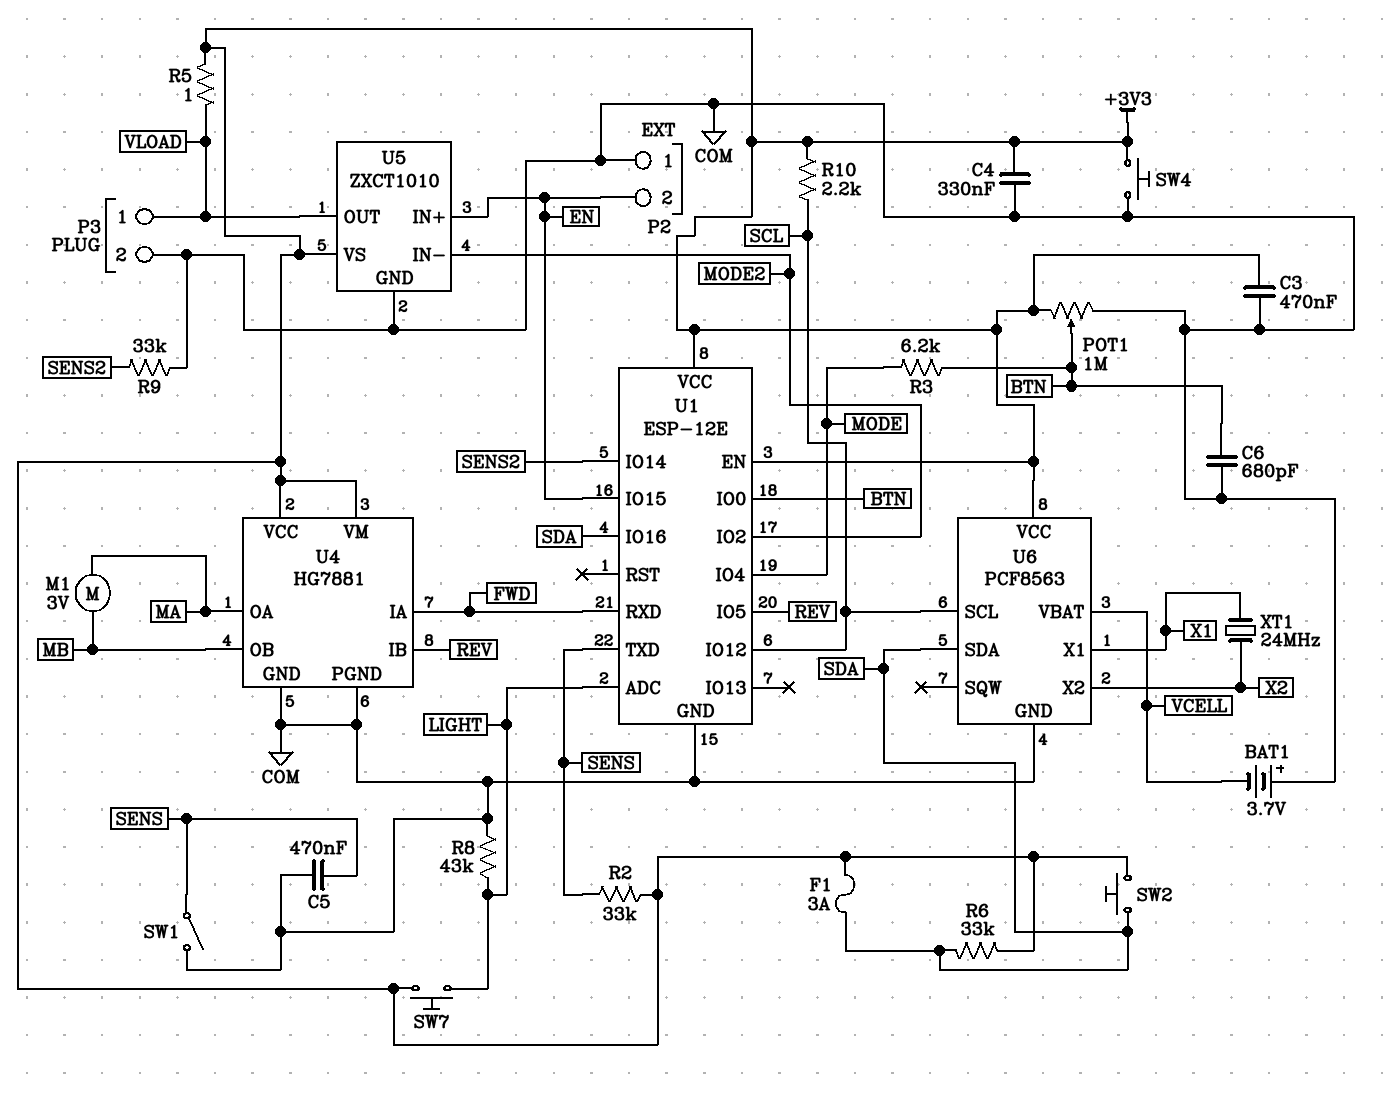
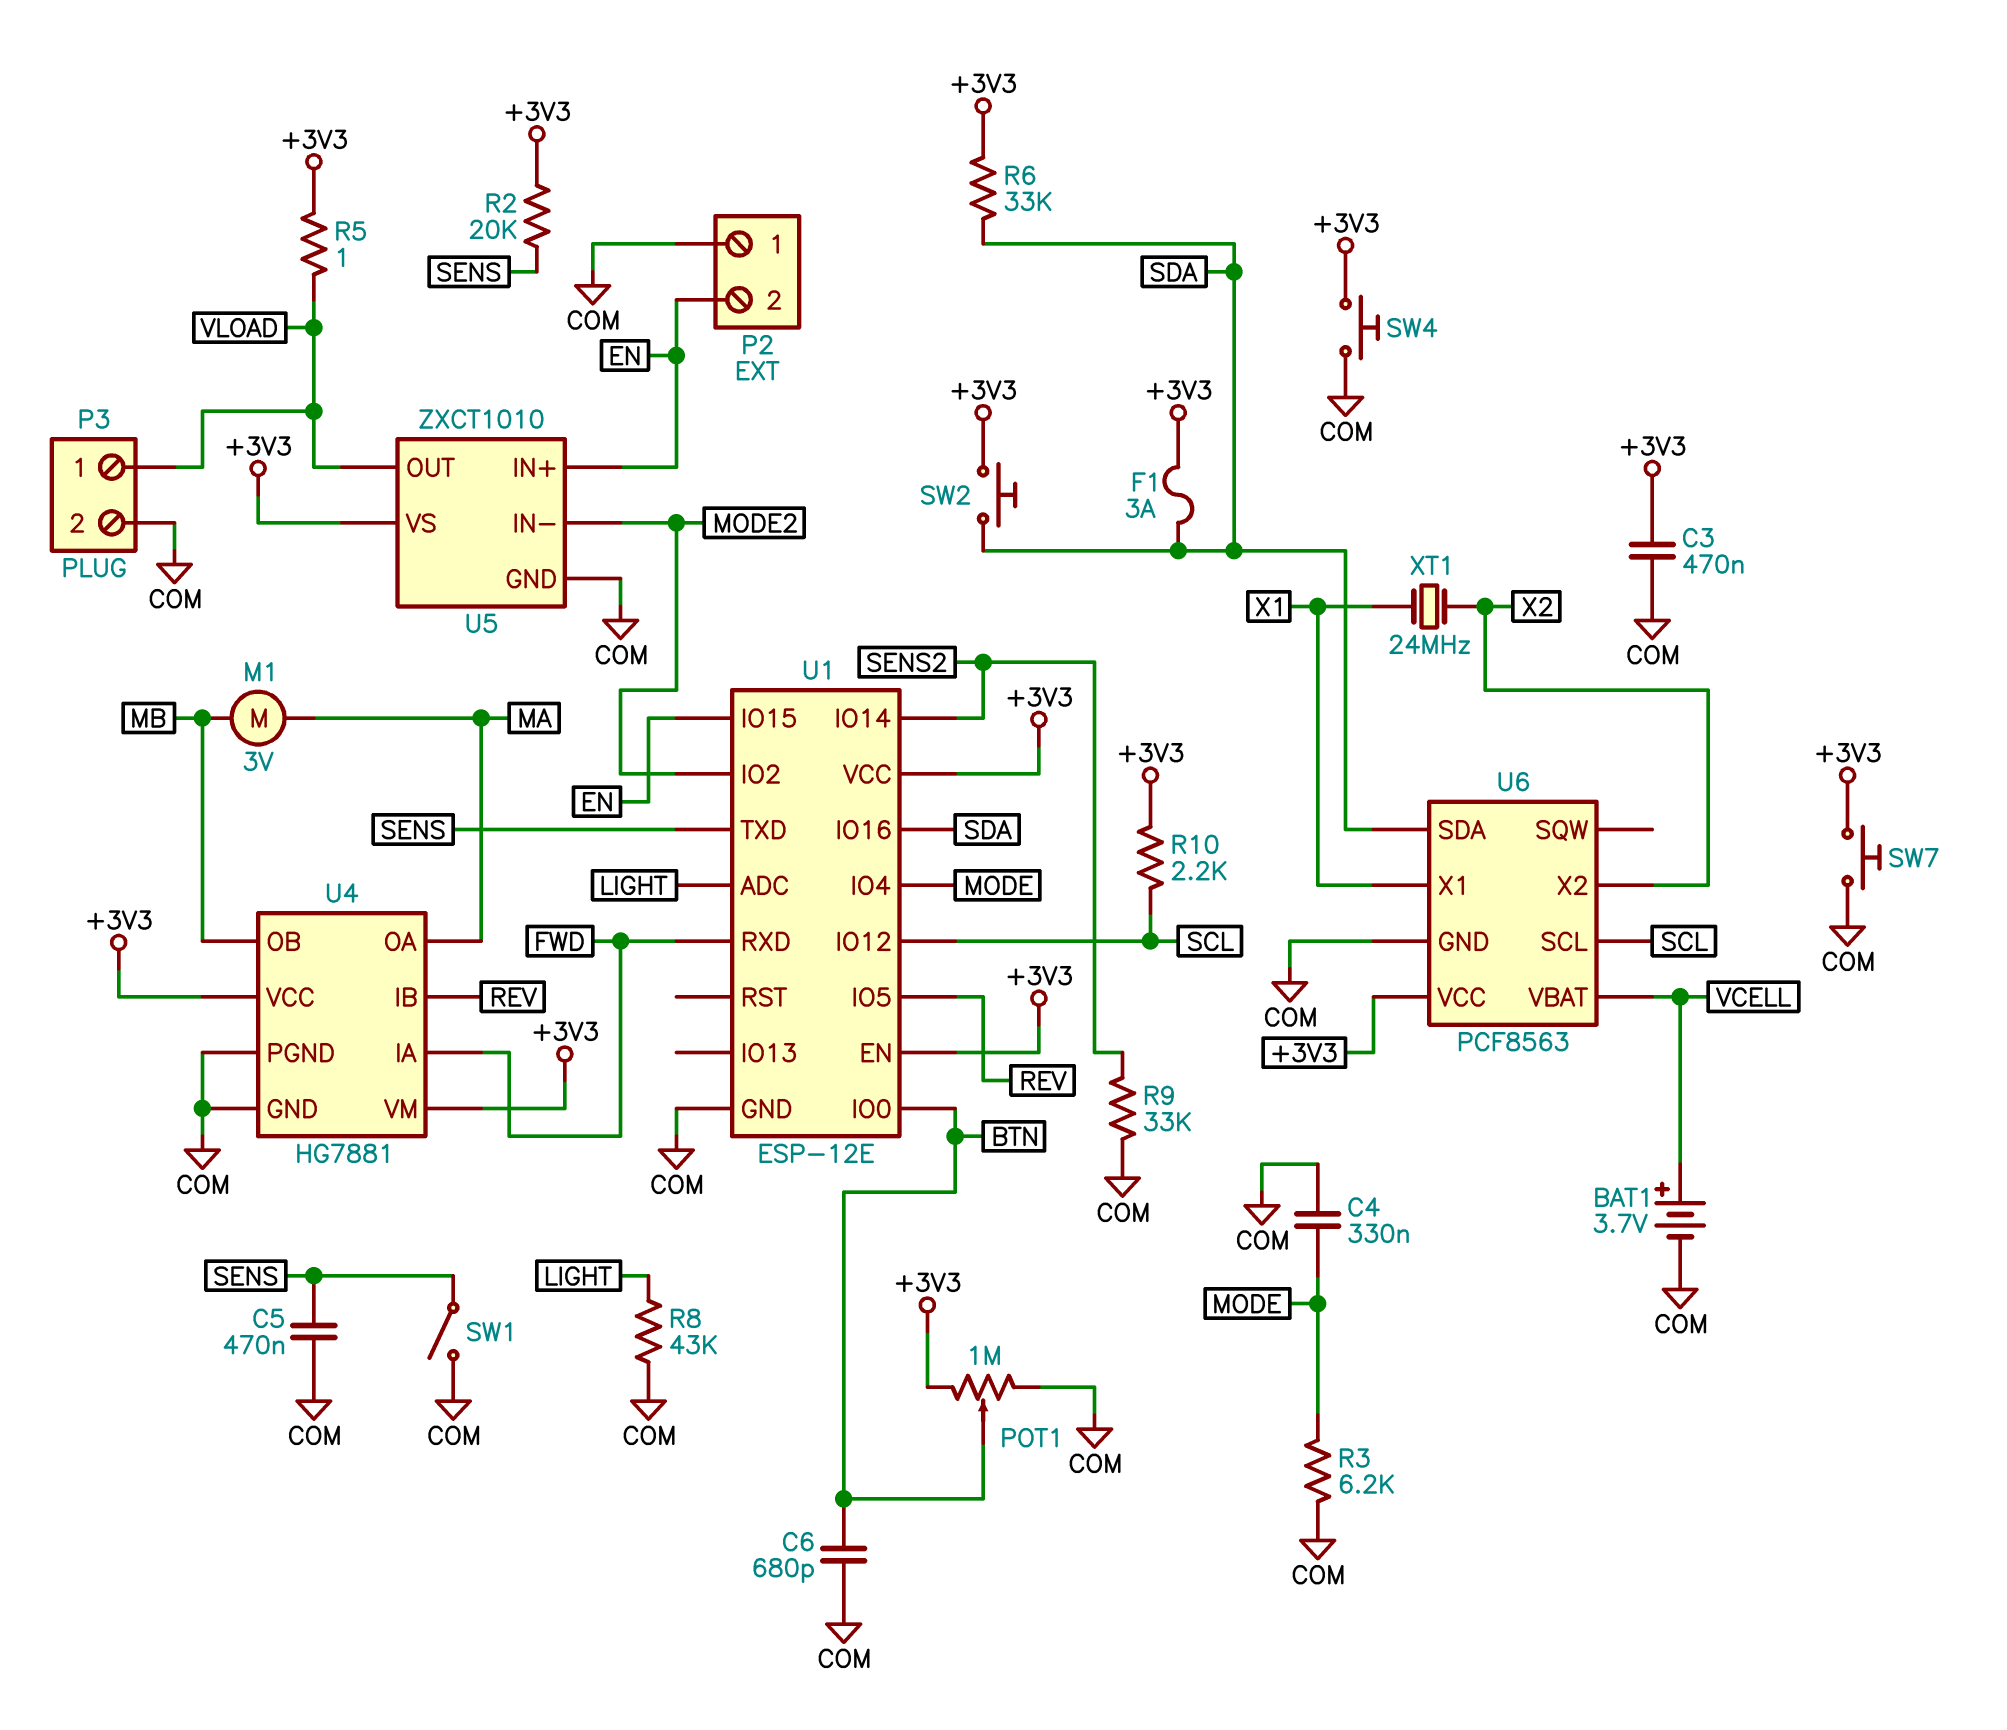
BAT1: 3.7V (plus COM, minus VCELL) -> 3.7V (plus VCELL, minus COM)
C4: 330nF (+3V3, COM) -> 330nF (COM, MODE)
R2: 33k (+3V3, SENS) -> 20k (+3V3, SENS)
R3: 6.2k (BTN, MODE) -> 6.2k (COM, MODE)
SW7: button (+3V3, LIGHT) -> button (+3V3, COM)

